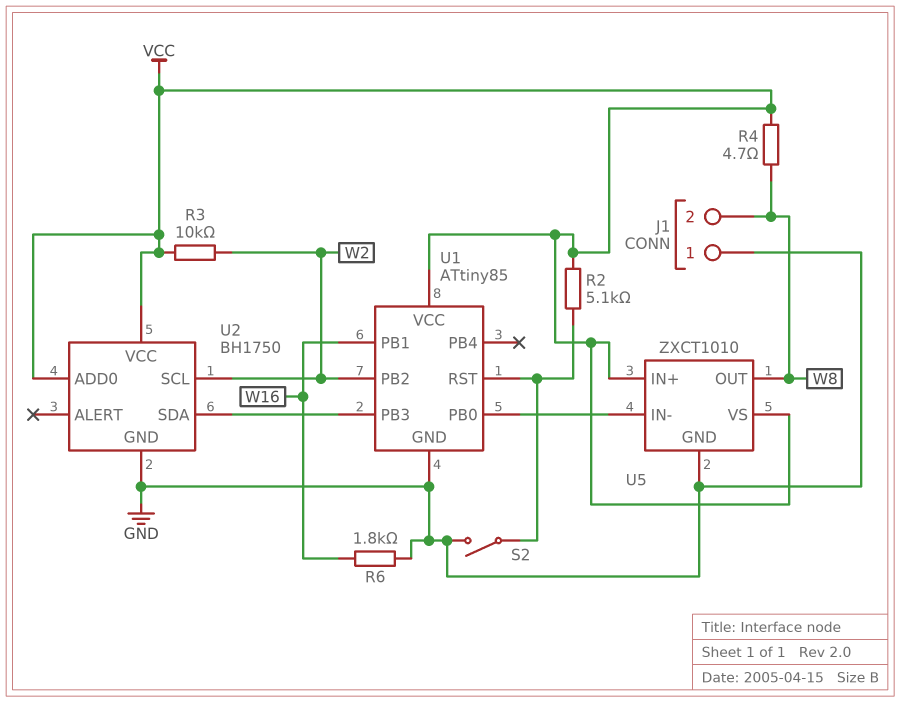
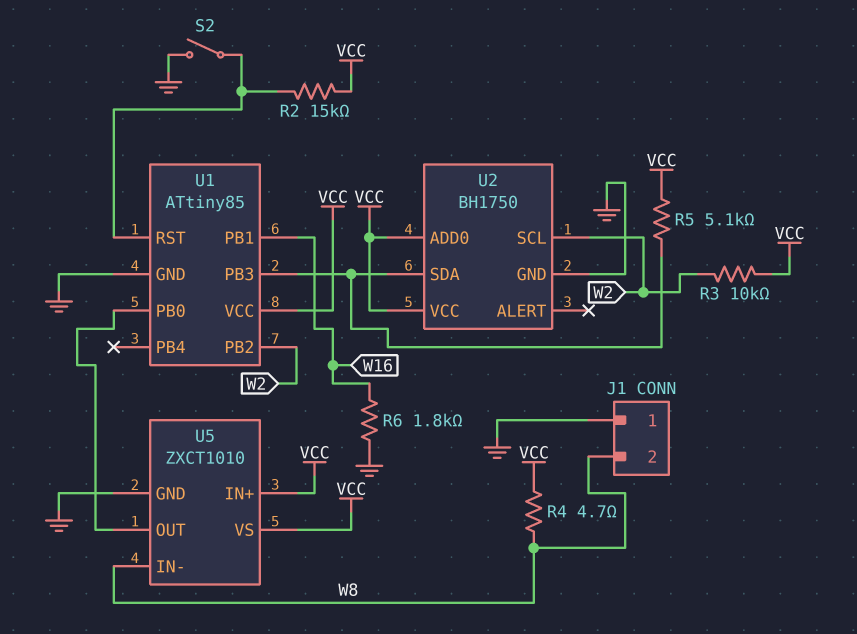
R2: 5.1k (U1/RST, VCC) -> 15k (U1/RST, VCC)
R5: none -> 5.1k (U1/PB3, VCC)
U5 pin IN-: U1/PB0 -> W8
U5 pin OUT: W8 -> U1/PB0

